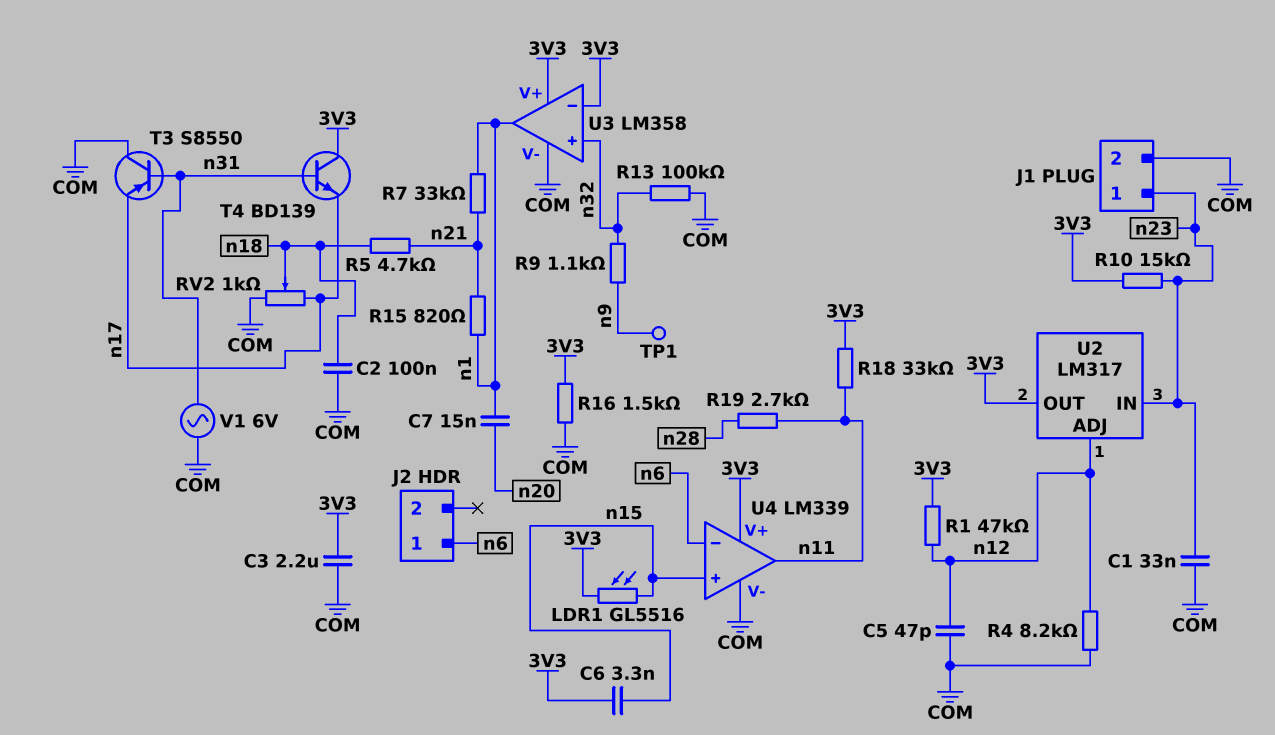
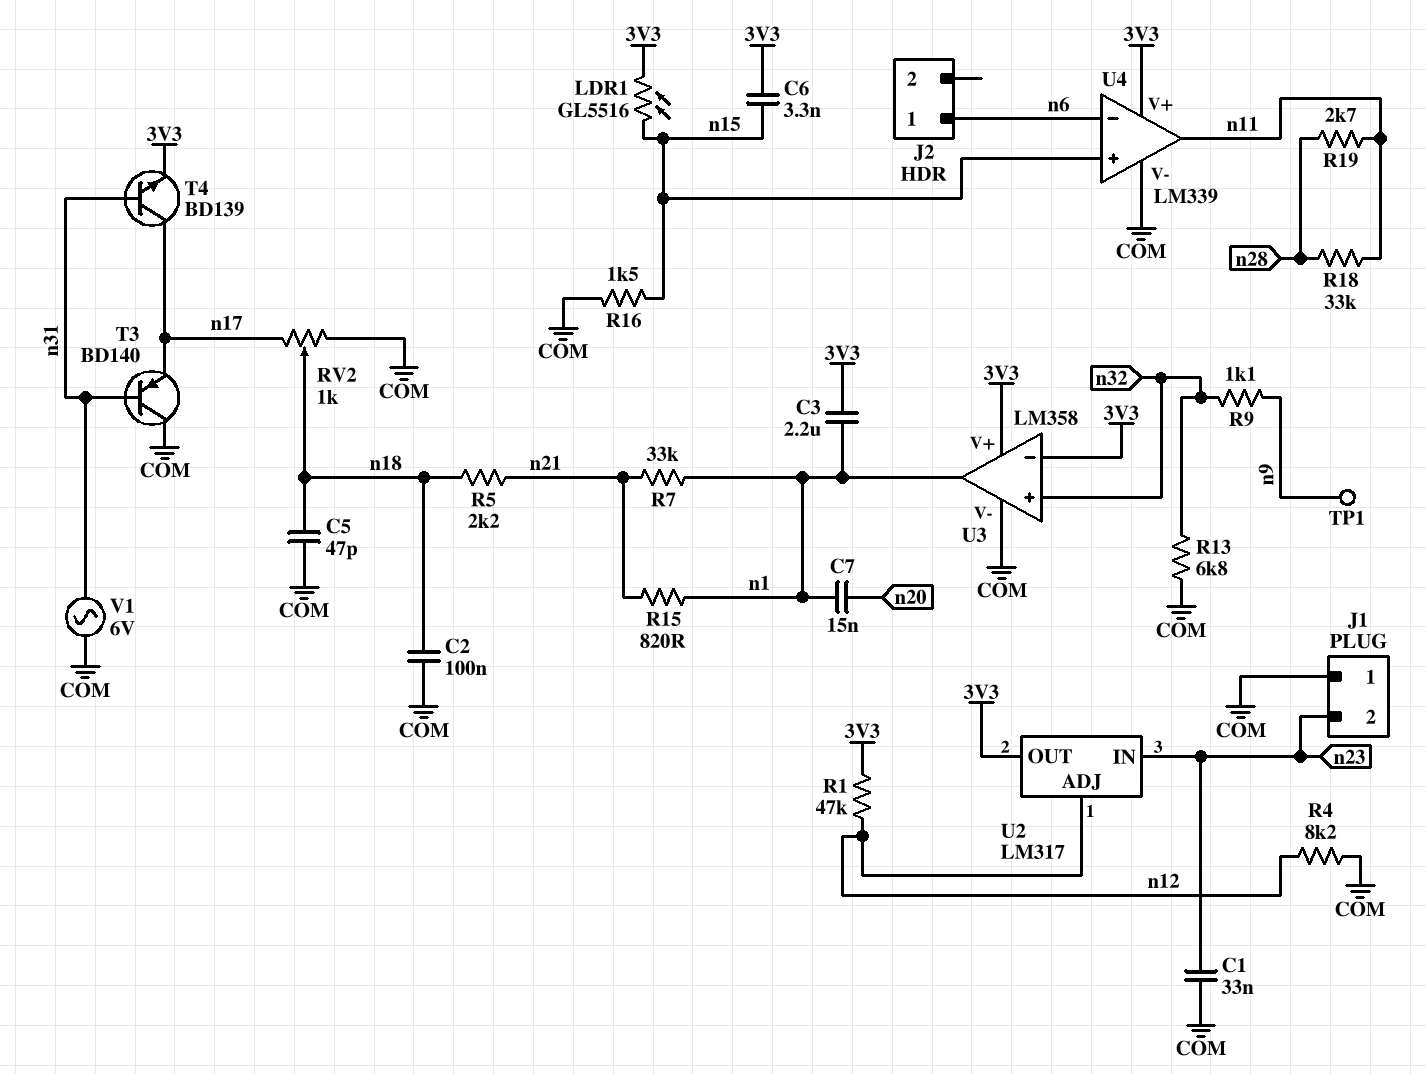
C3: 2.2uF (3V3, COM) -> 2.2uF (3V3, n1)
C5: 47pF (COM, n12) -> 47pF (COM, n18)
J1 pin 1: n23 -> COM
J1 pin 2: COM -> n23
R5: 4.7k (n18, n21) -> 2.2k (n18, n21)
R10: 15k (3V3, n23) -> none
R13: 100k (COM, n32) -> 6.8k (COM, n32)
R16: 1.5k (3V3, COM) -> 1.5k (COM, n15)
R18: 33k (3V3, n11) -> 33k (n11, n28)
T3: PNP S8550 (B n31, C COM, E n17) -> PNP BD140 (B n31, C COM, E n17)
T4: NPN BD139 (B n31, C 3V3, E n17) -> NPN BD139 (B n31, C n17, E 3V3)

